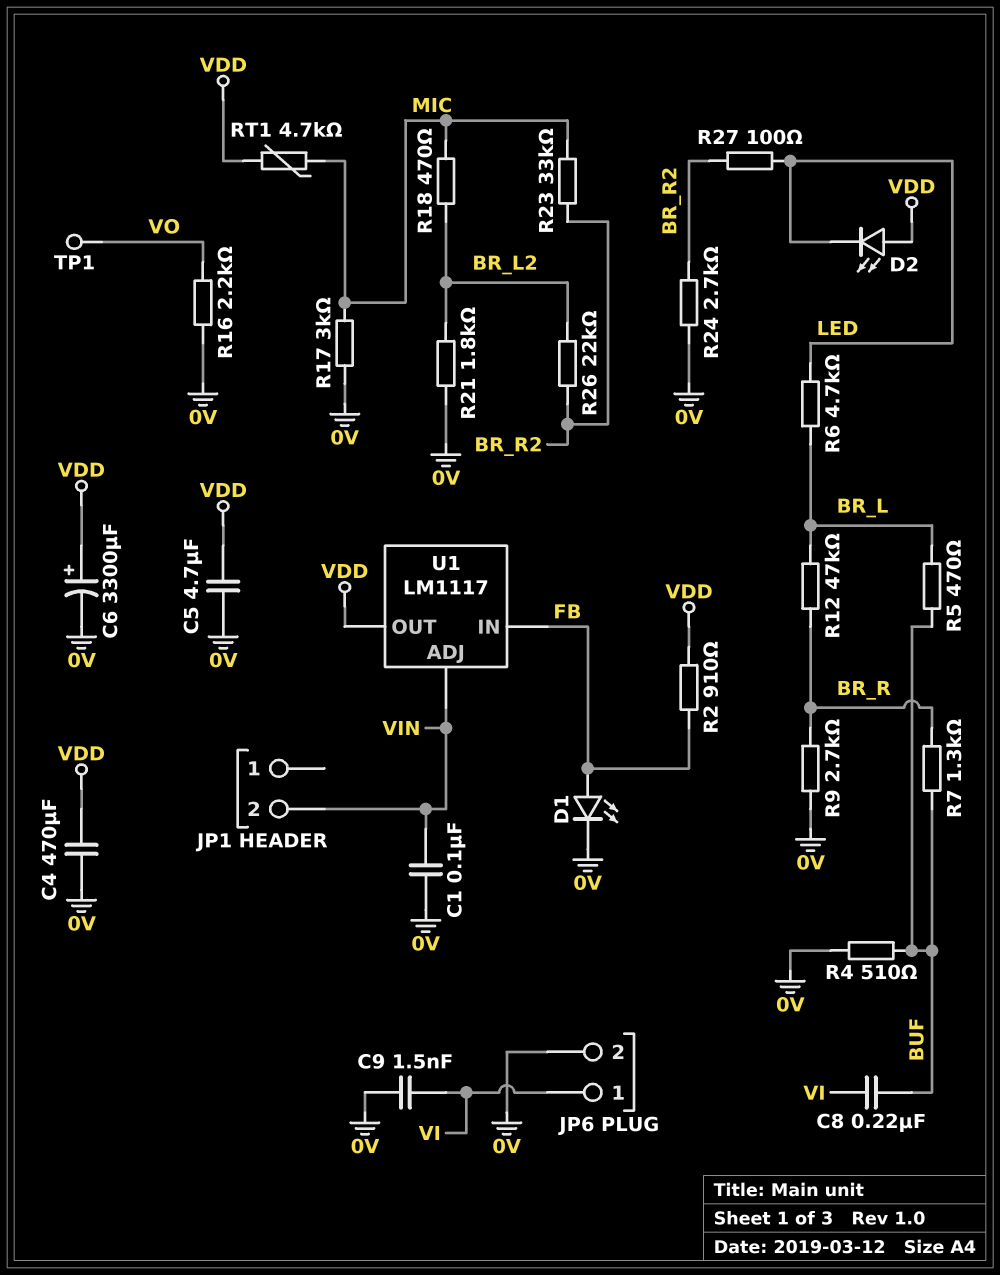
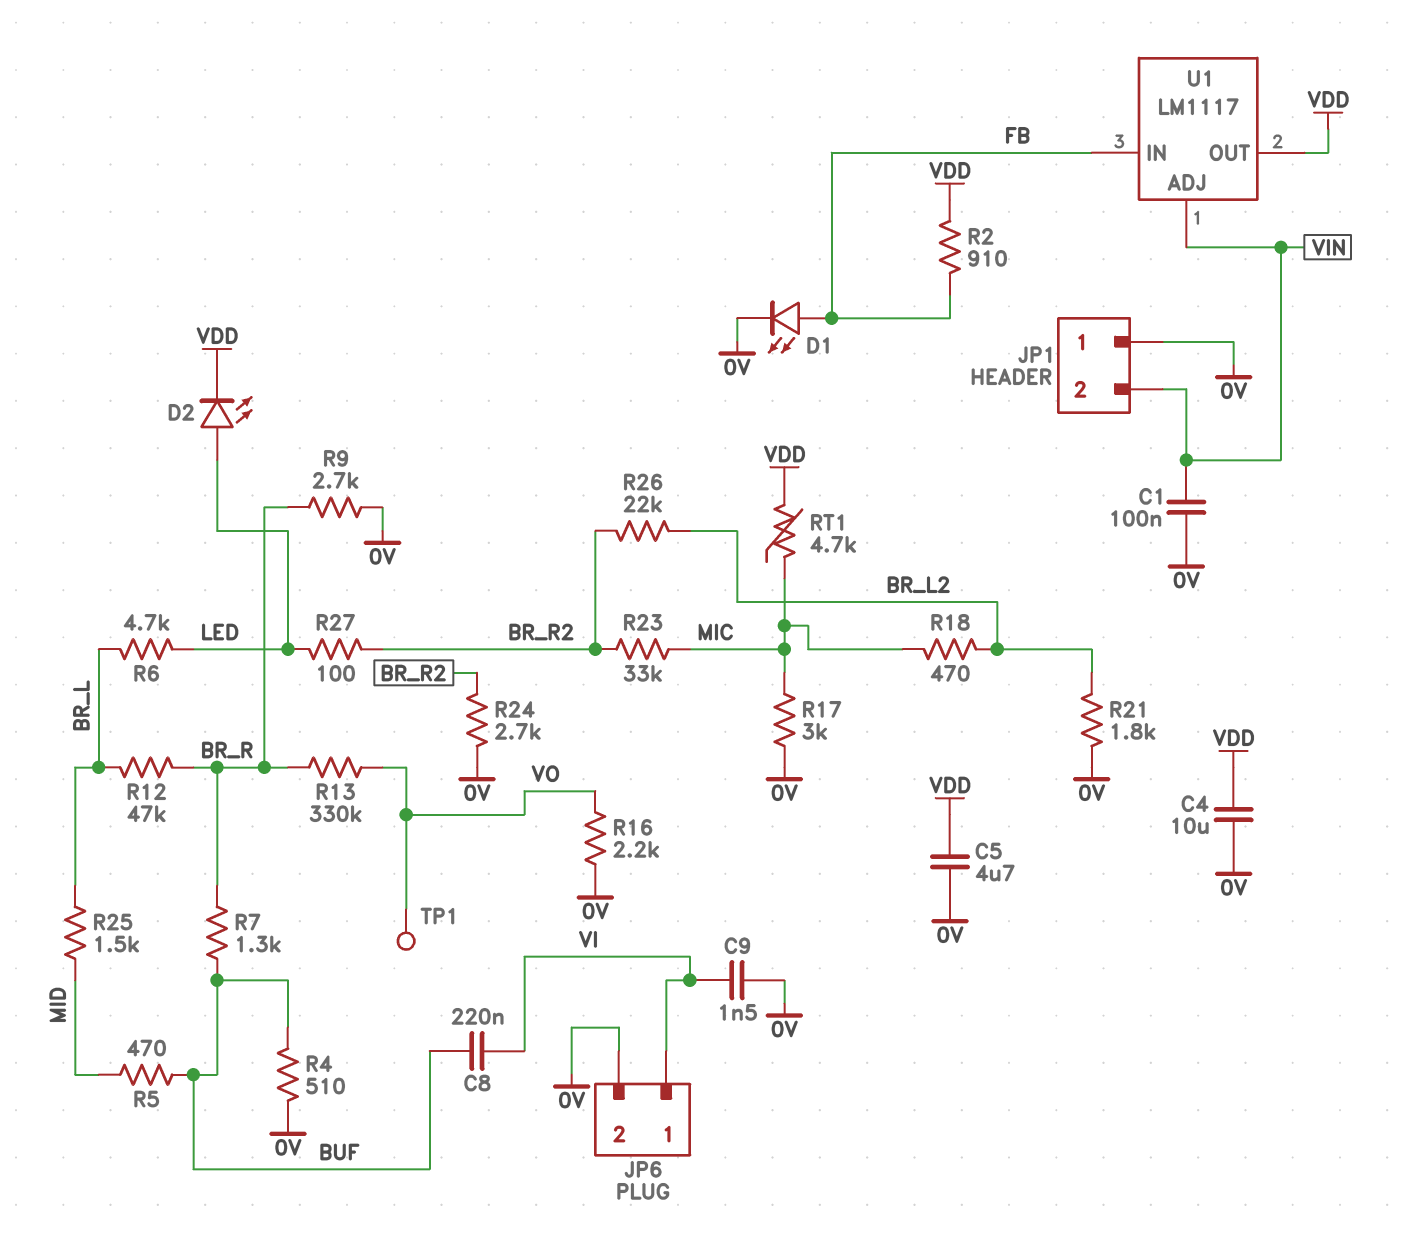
C4: 470uF (0V, VDD) -> 10uF (0V, VDD)
C6: 3300uF (plus VDD, minus 0V) -> none
D2: LED (A VDD, K LED) -> LED (A LED, K VDD)
JP1 pin 1: none -> 0V
R5: 470 (BR_L, BUF) -> 470 (BUF, MID)
R13: none -> 330k (BR_R, VO)
R25: none -> 1.5k (BR_L, MID)

